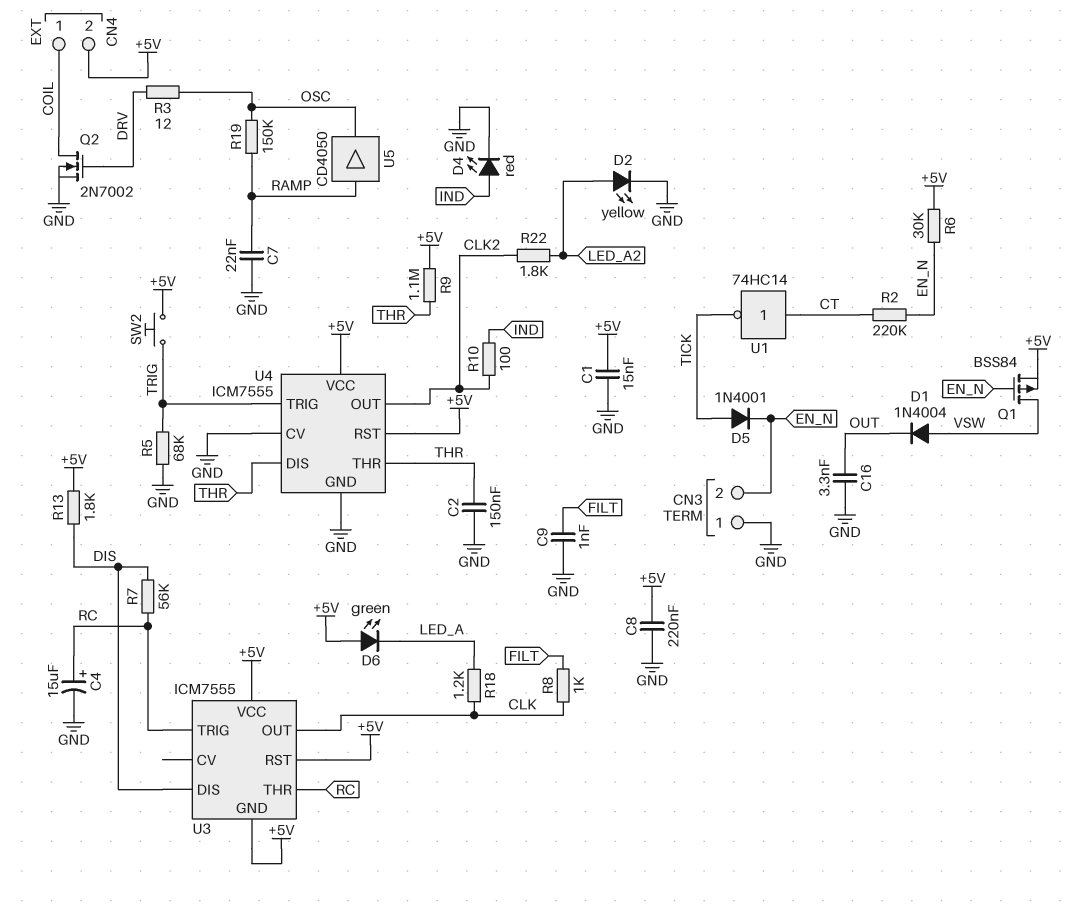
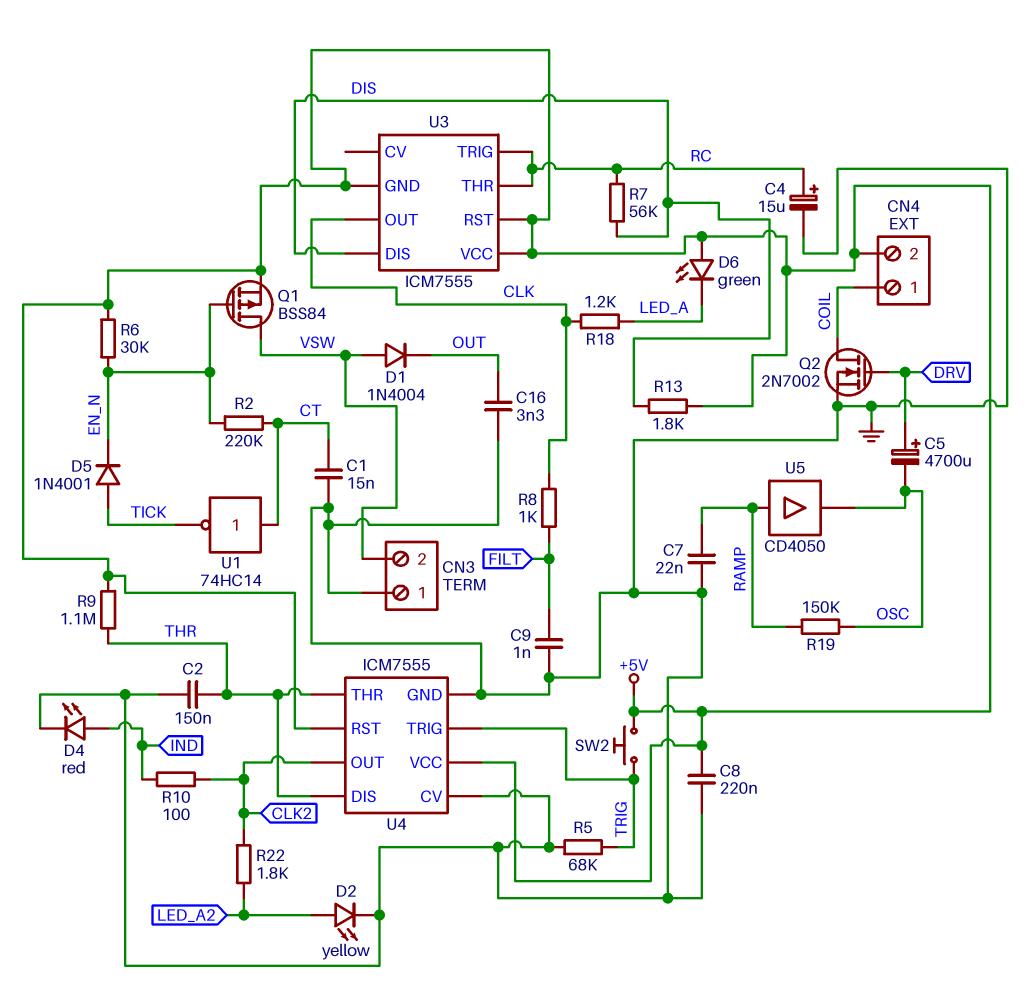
C1: 15nF (+5V, GND) -> 15nF (CT, GND)
C5: none -> 4700uF (plus DRV, minus OSC)
CN3 pin 2: EN_N -> VSW
R3: 12 (DRV, OSC) -> none

